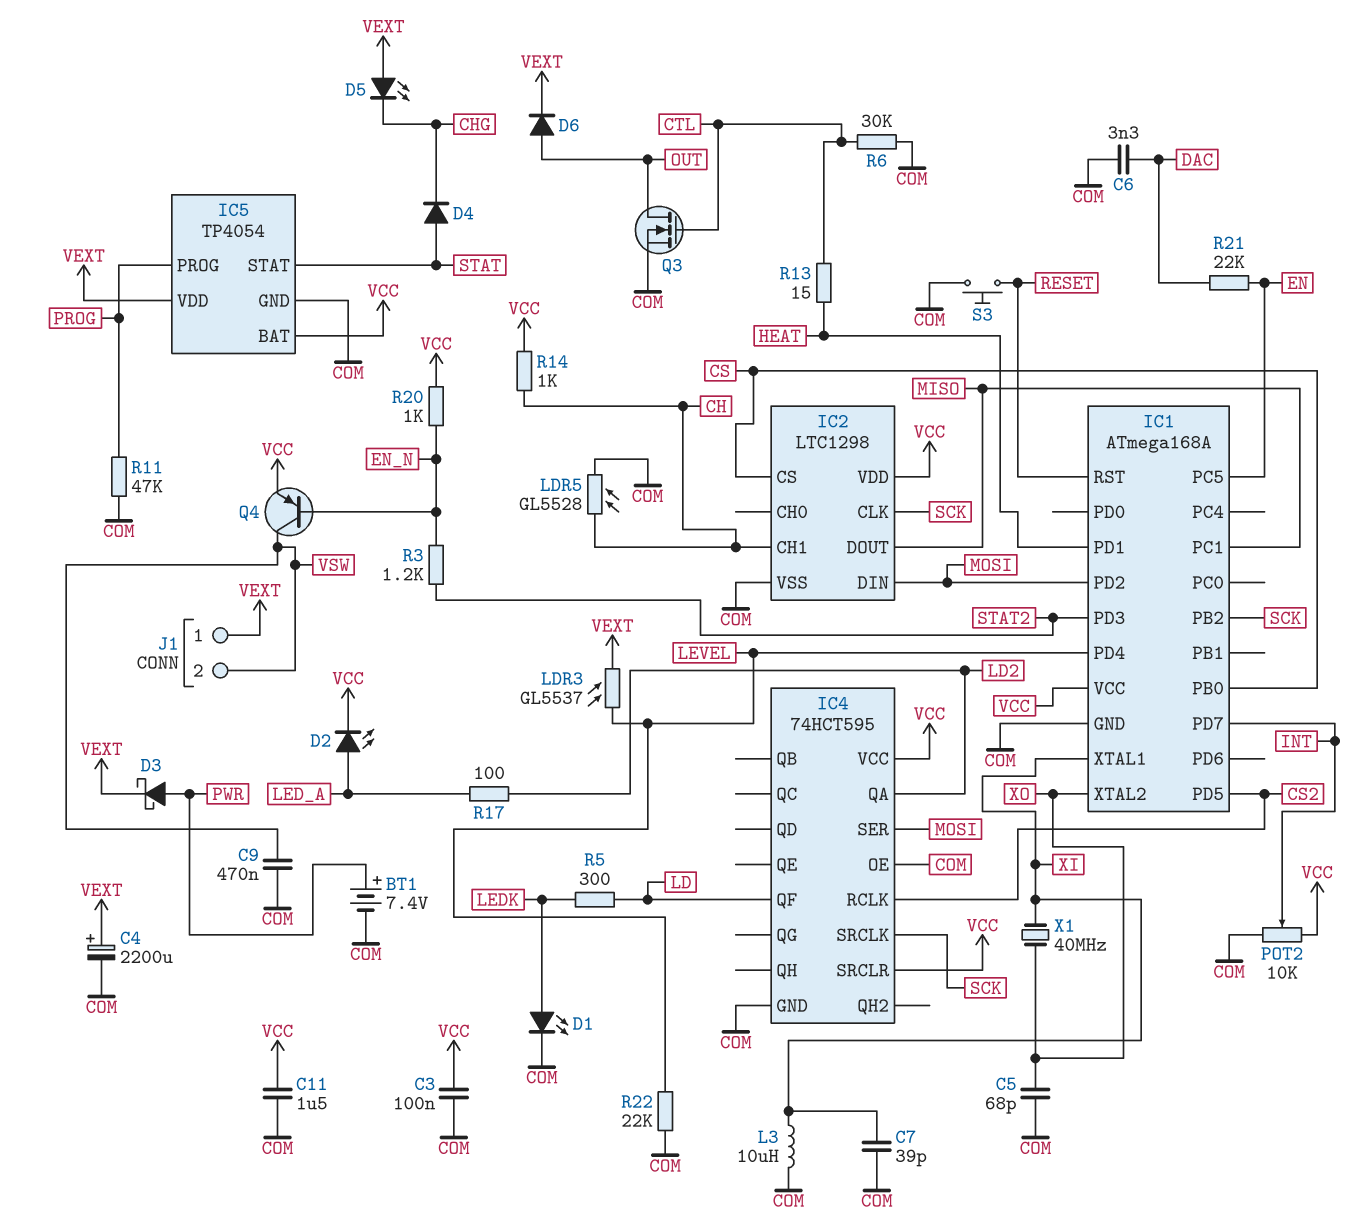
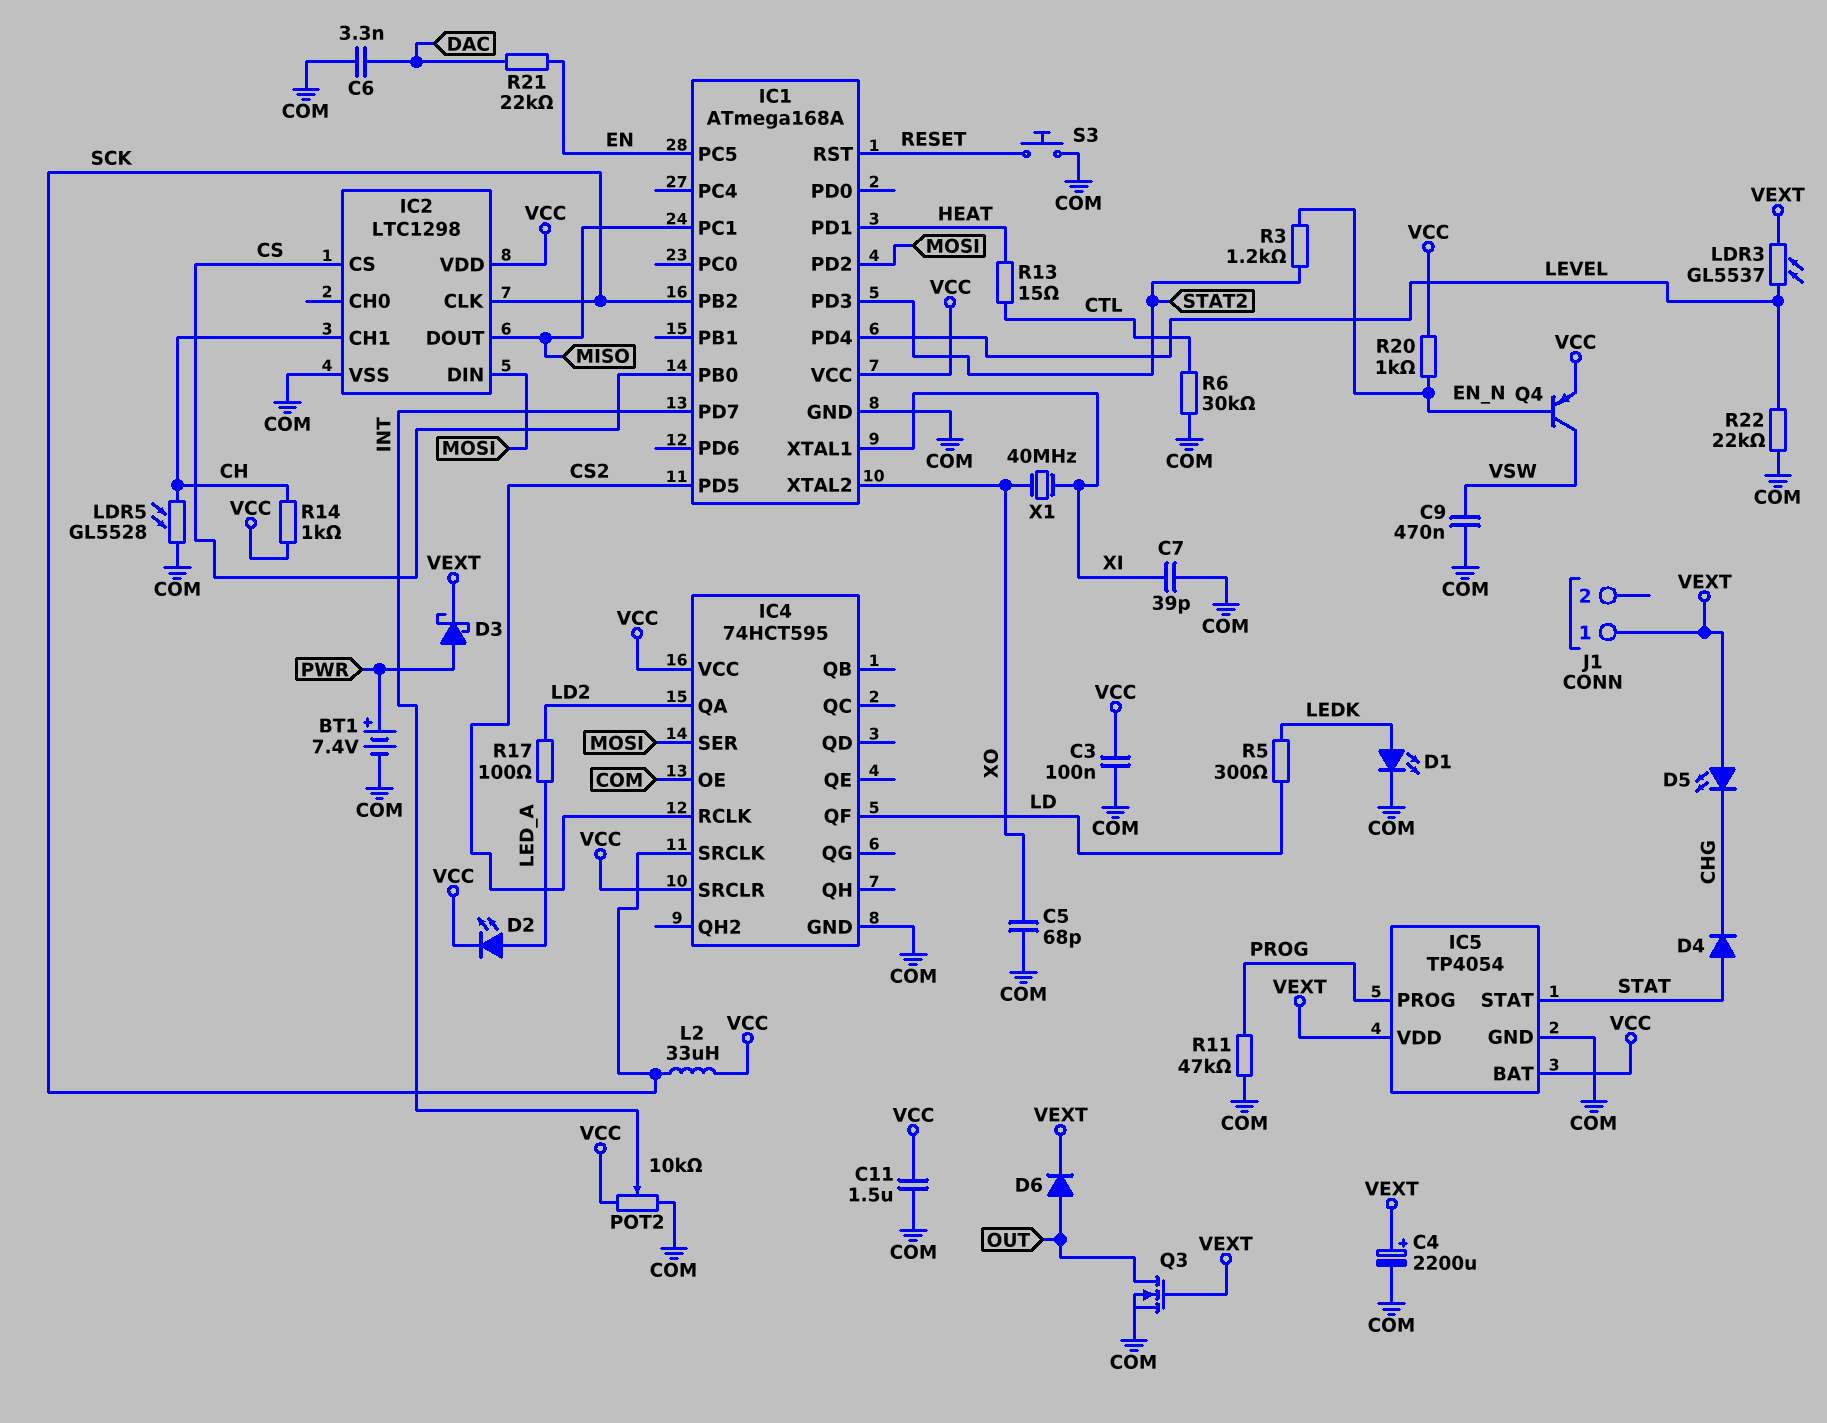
J1 pin 2: VSW -> none
L2: none -> 33uH (SCK, VCC)
L3: 10uH (COM, XI) -> none
Q3: NMOS (G CTL, D OUT, S COM) -> NMOS (G VEXT, D OUT, S COM)

